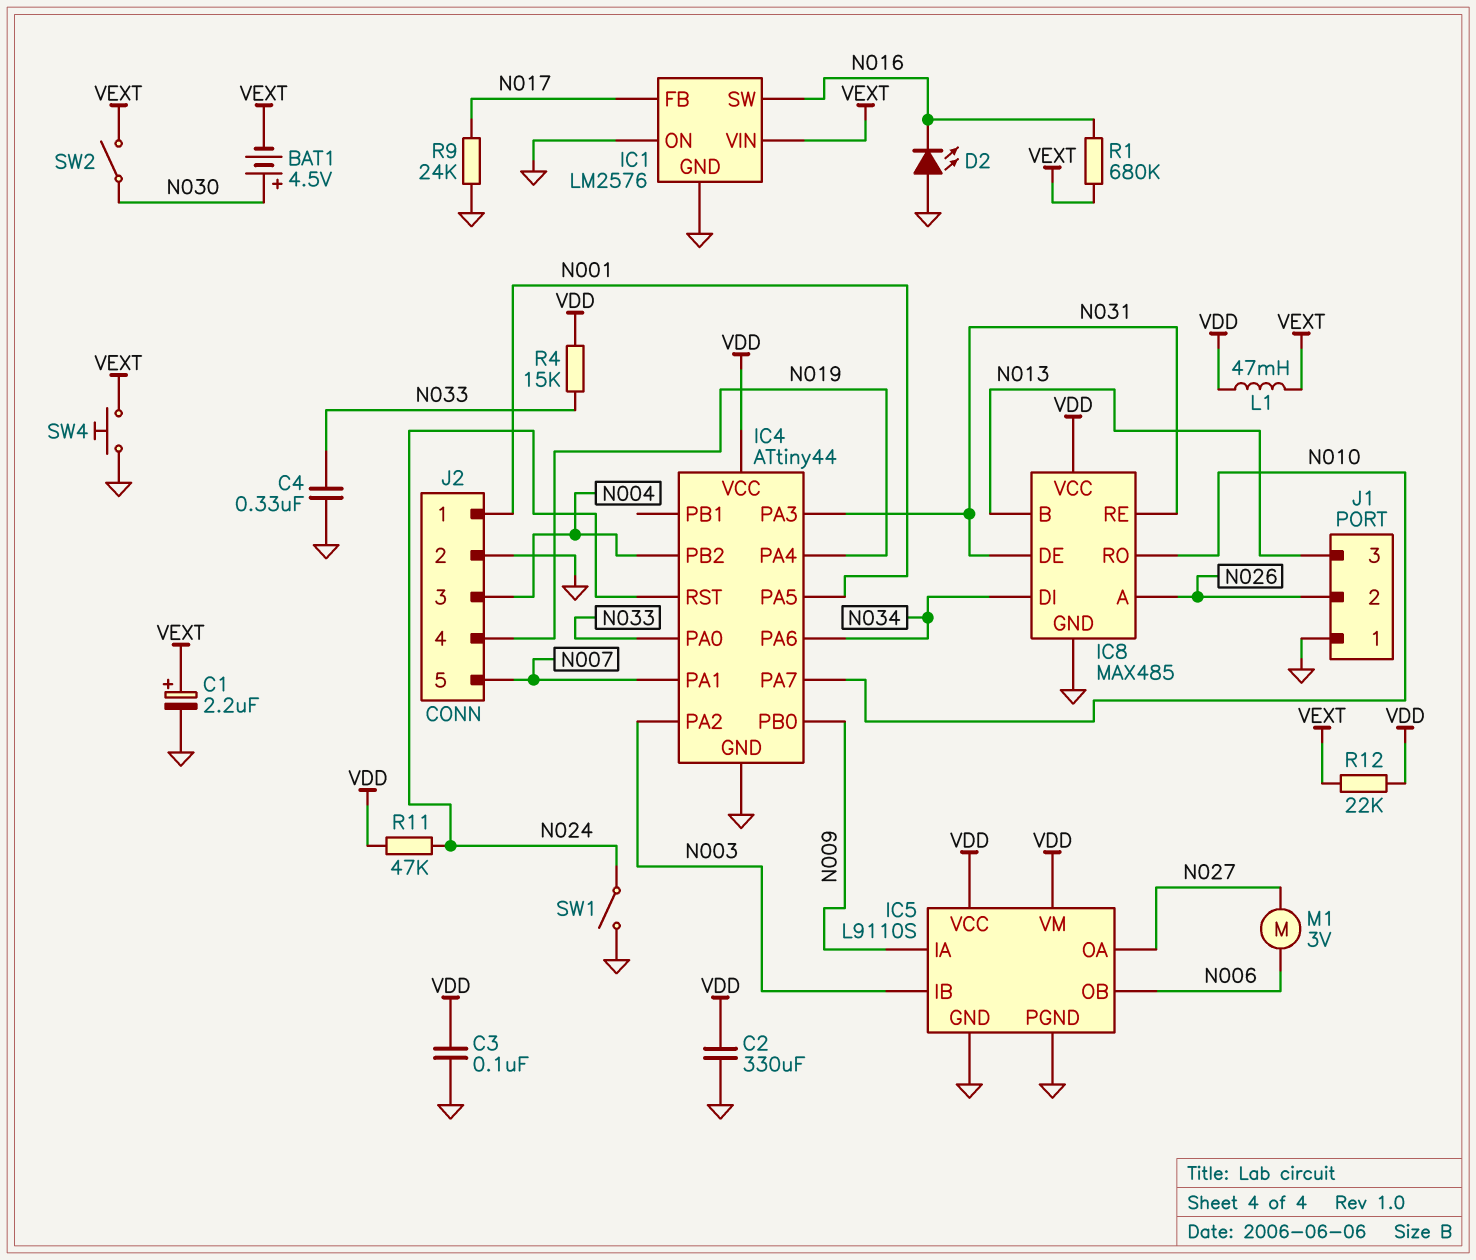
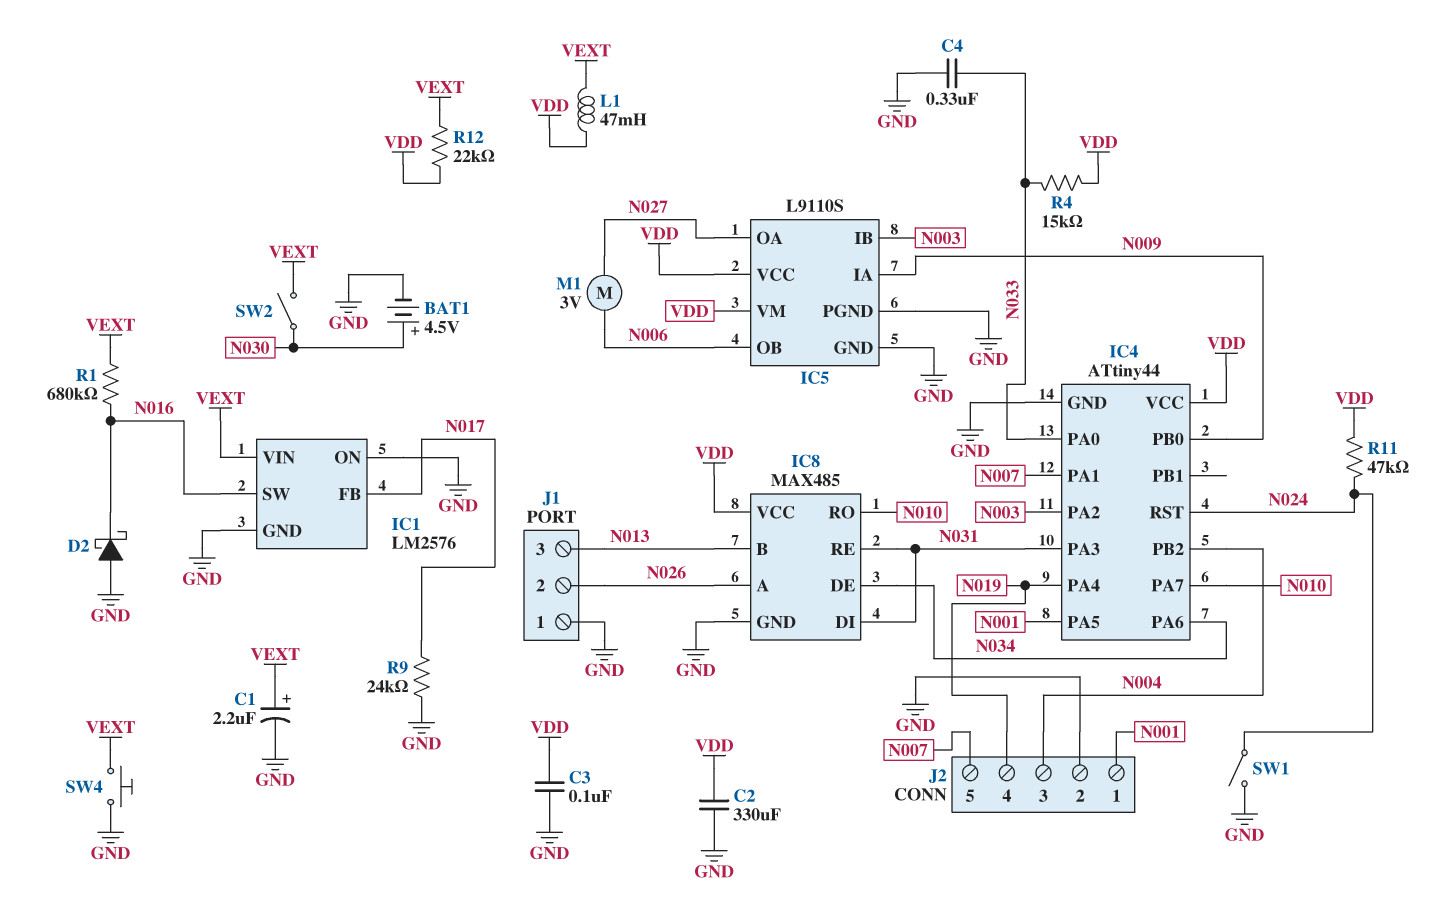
BAT1: 4.5V (plus N030, minus VEXT) -> 4.5V (plus N030, minus GND)
D2: LED (A GND, K N016) -> schottky (A GND, K N016)
IC8 pin DE: N031 -> N034
IC8 pin DI: N034 -> N031

